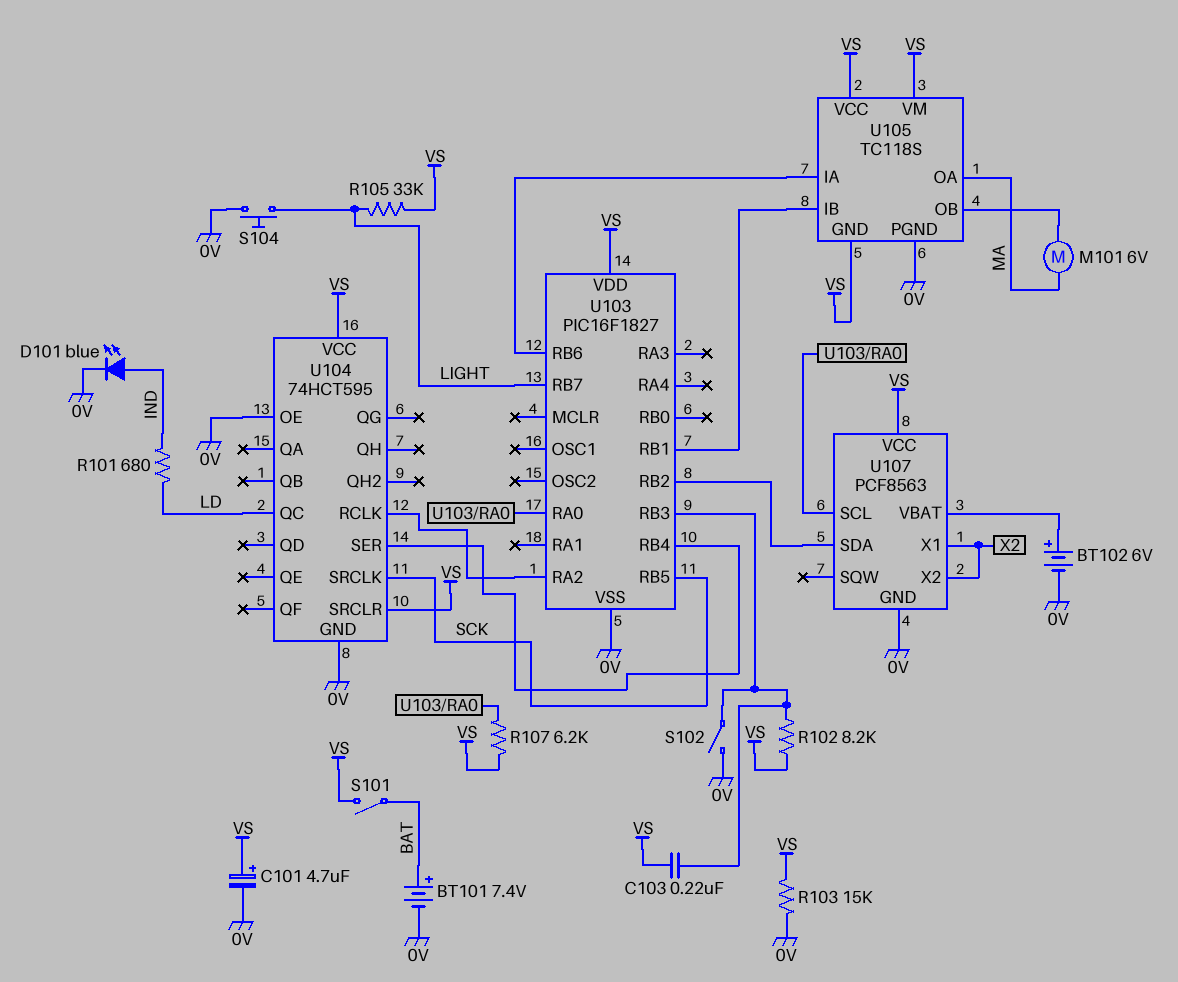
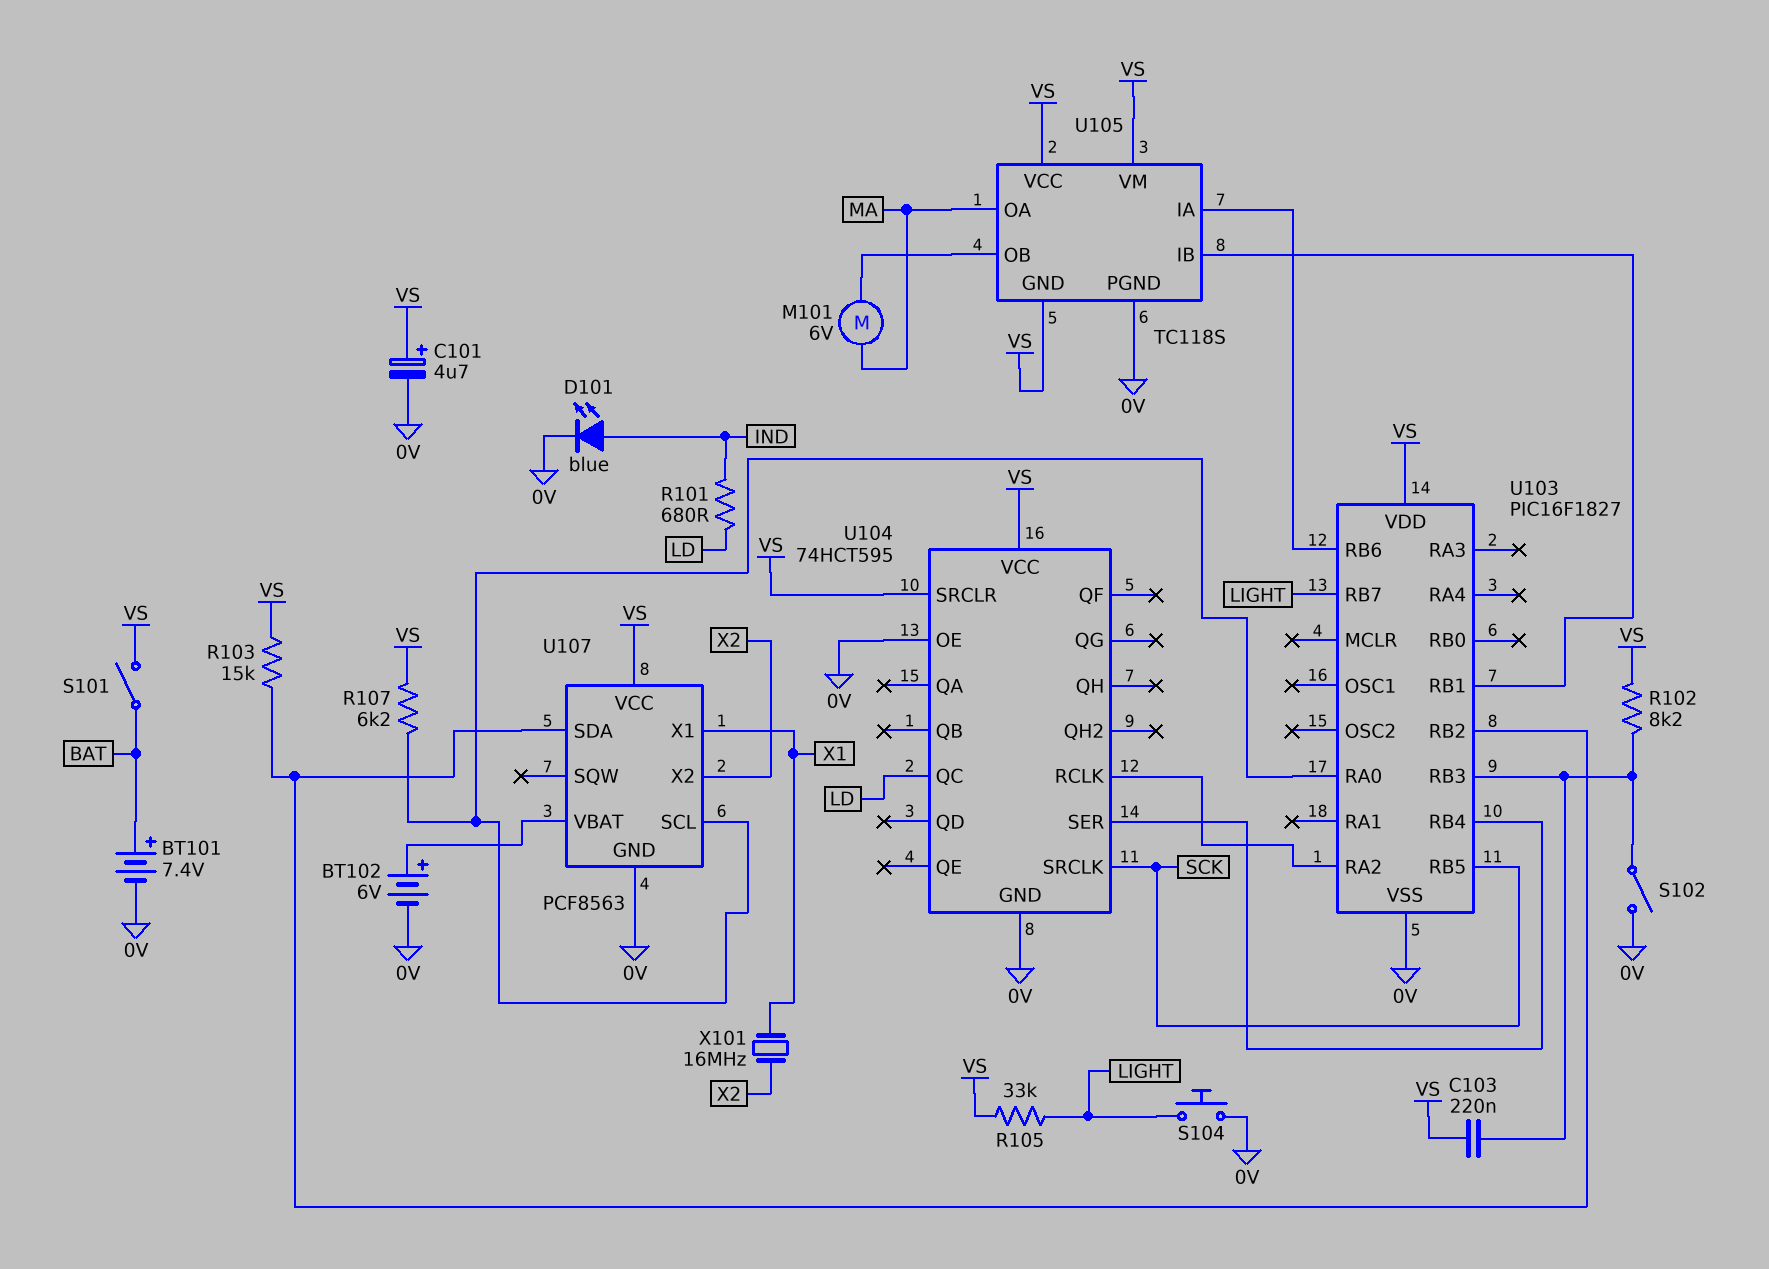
R103: 15k (0V, VS) -> 15k (U103/RB2, VS)
U107 pin X1: X2 -> X1
X101: none -> 16MHz (X1, X2)

